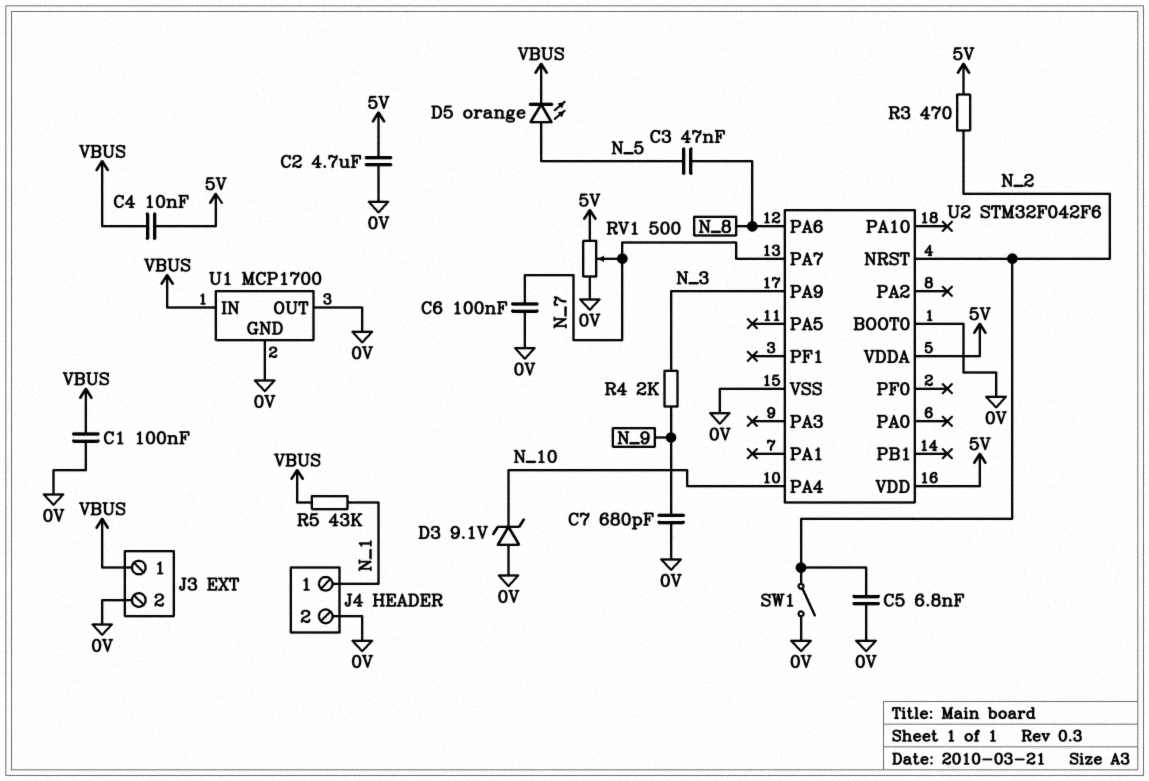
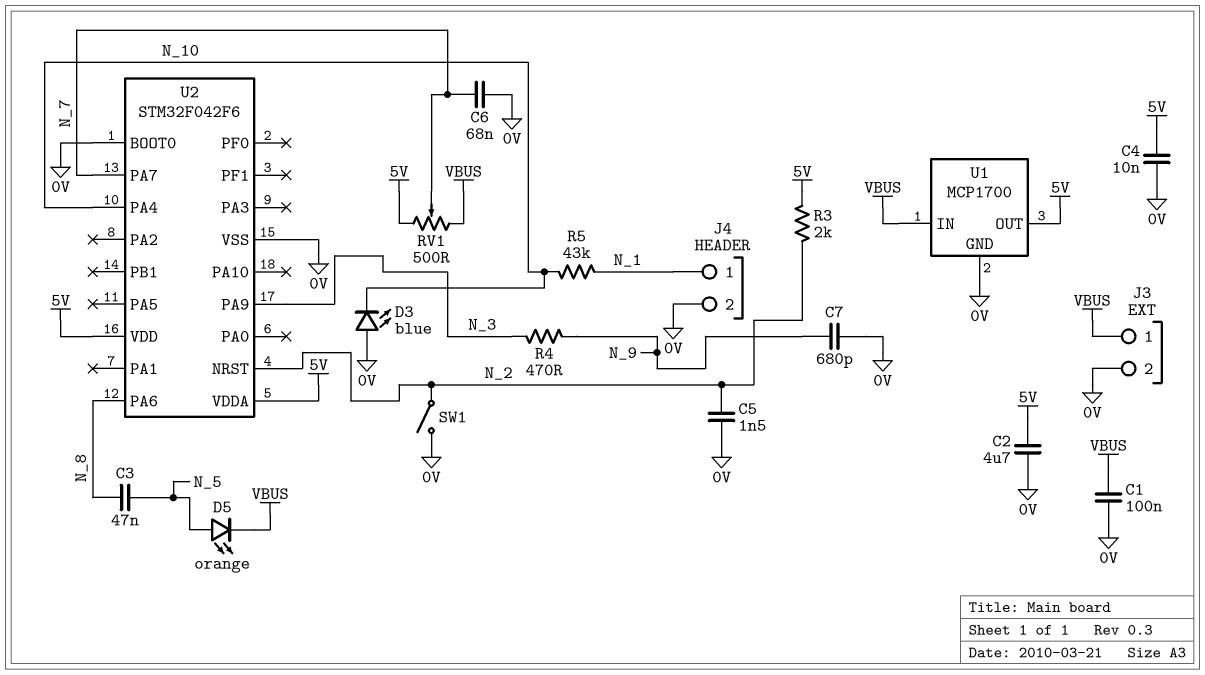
C4: 10nF (5V, VBUS) -> 10nF (0V, 5V)
C5: 6.8nF (0V, N_2) -> 1.5nF (0V, N_2)
C6: 100nF (0V, N_7) -> 68nF (0V, N_7)
D3: zener 9.1V (A 0V, K N_10) -> LED blue (A 0V, K N_10)
R3: 470 (5V, N_2) -> 2k (5V, N_2)
R4: 2k (N_3, N_9) -> 470 (N_3, N_9)
R5: 43k (N_1, VBUS) -> 43k (N_1, N_10)
RV1: 500 (0V, 5V, wiper N_7) -> 500 (5V, VBUS, wiper N_7)
U1 pin OUT: 0V -> 5V

